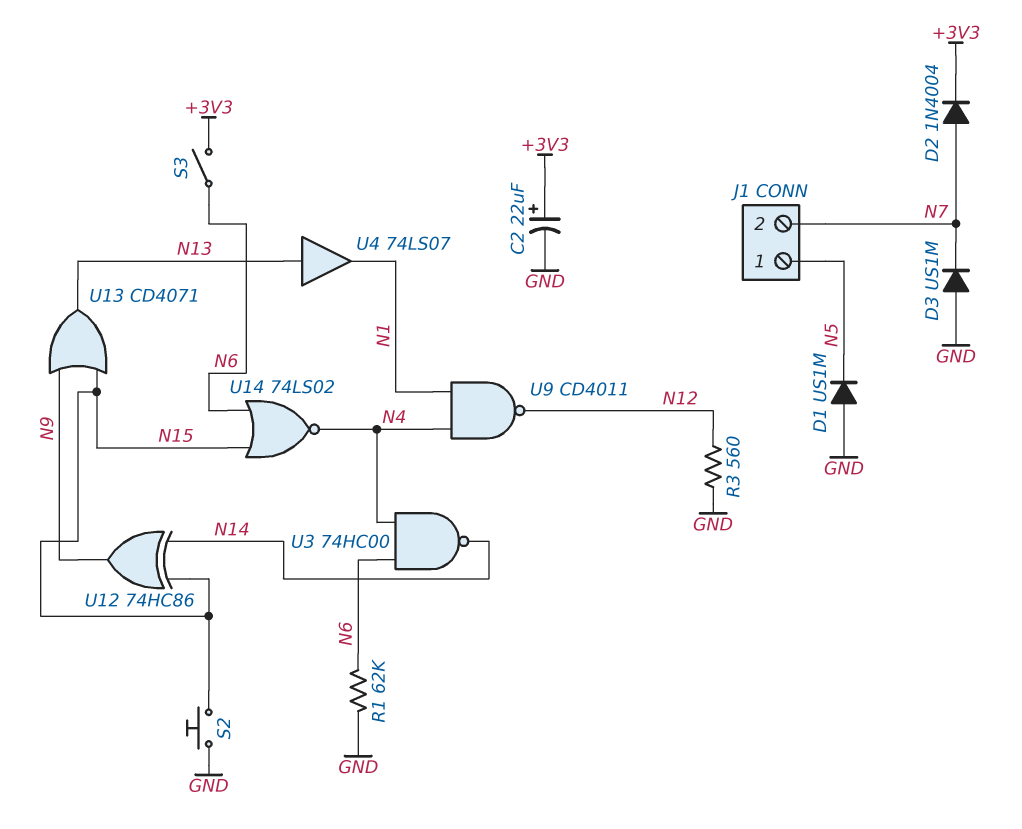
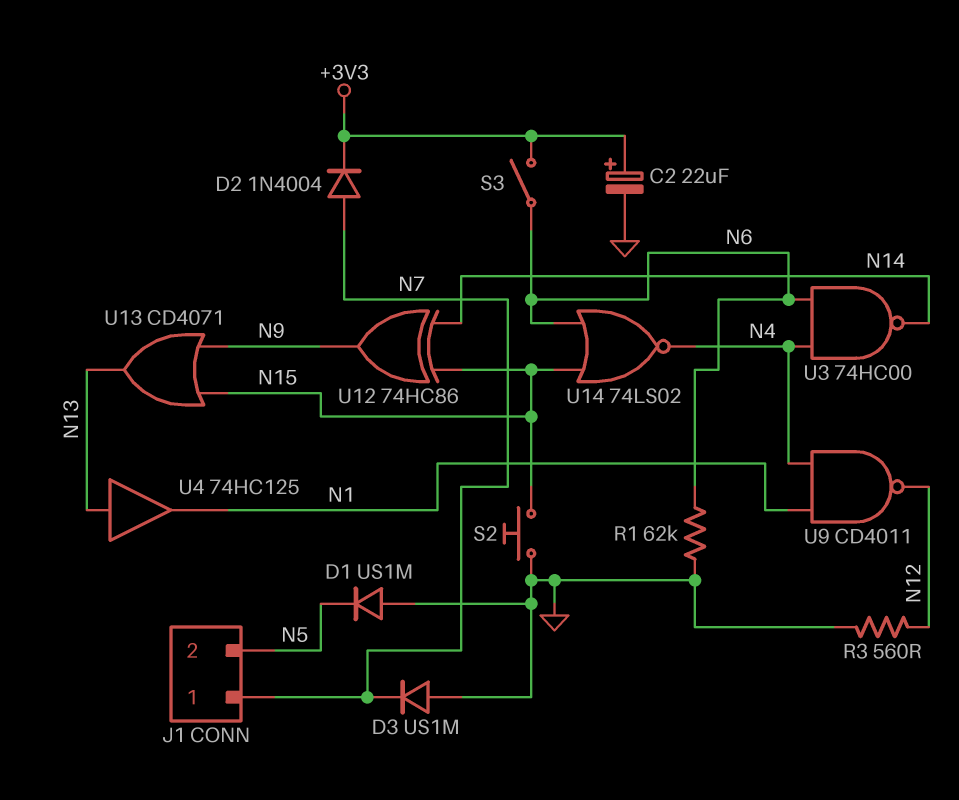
J1 pin 1: N5 -> N7
J1 pin 2: N7 -> N5
U4: buffer 74LS07 (in N13, out N1) -> buffer 74HC125 (in N13, out N1)

